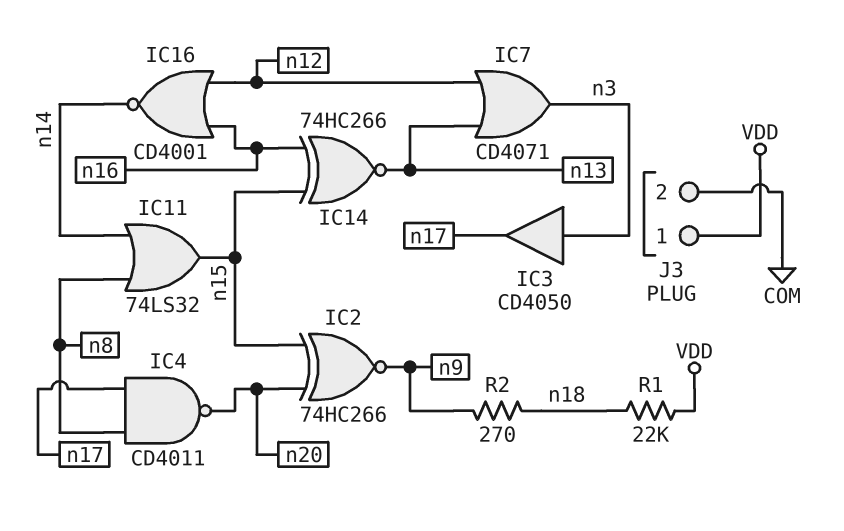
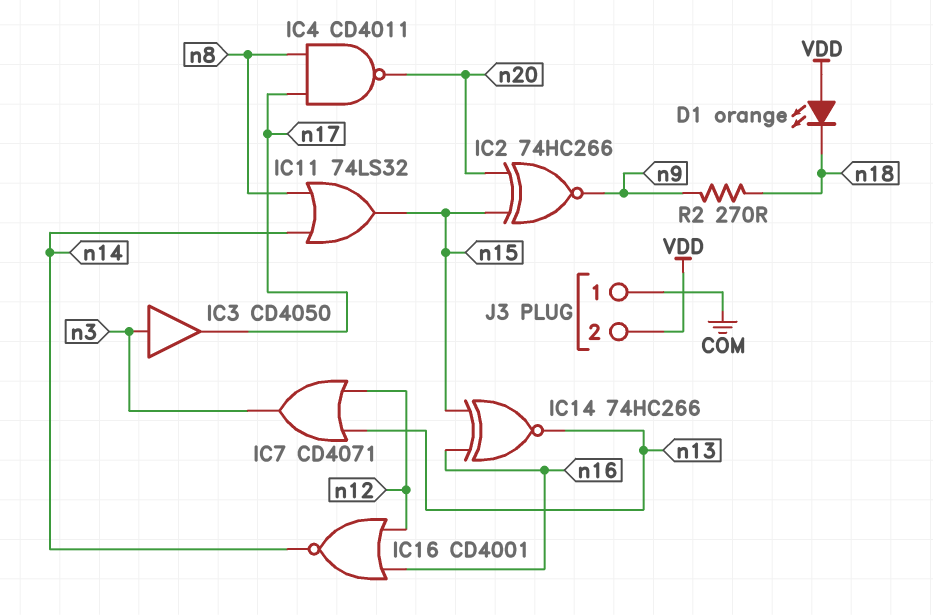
D1: none -> LED orange (A VDD, K n18)
J3 pin 1: VDD -> COM
J3 pin 2: COM -> VDD
R1: 22k (VDD, n18) -> none

